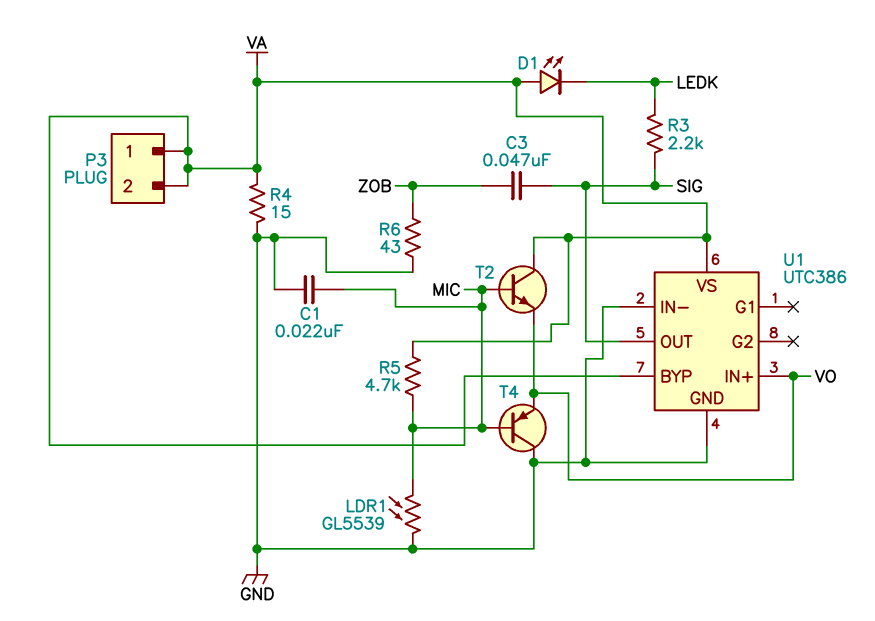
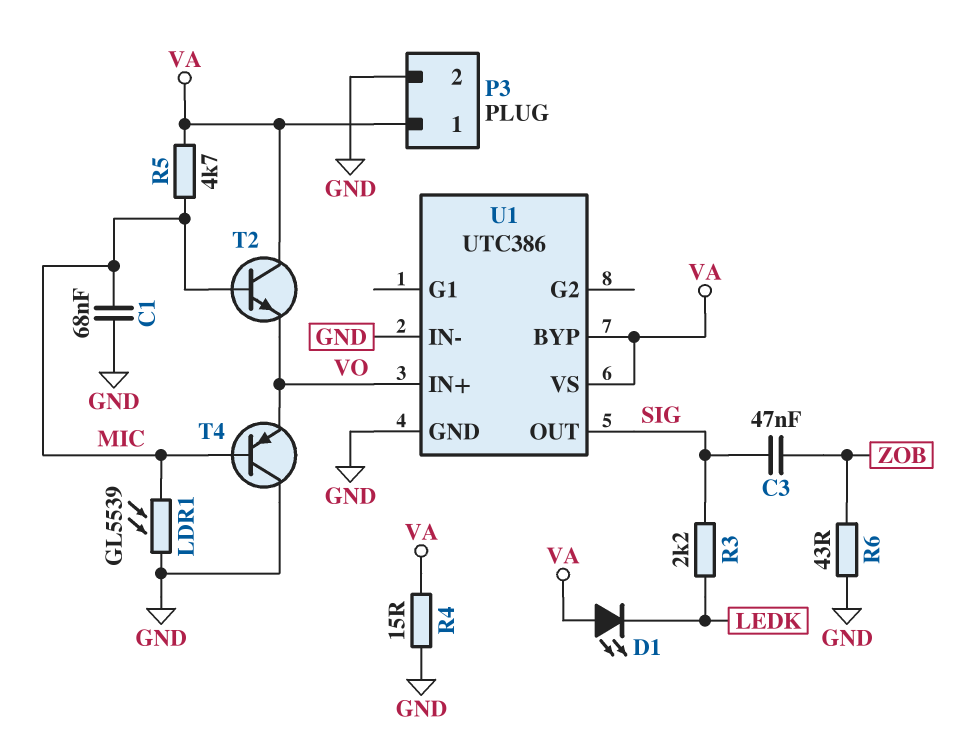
C1: 22nF (GND, MIC) -> 68nF (GND, MIC)
P3 pin 2: VA -> GND

